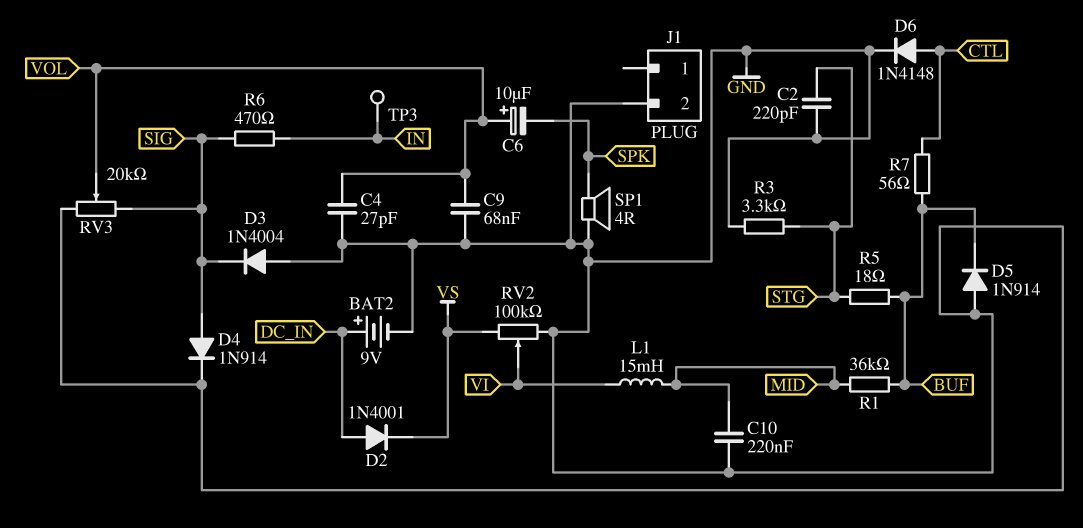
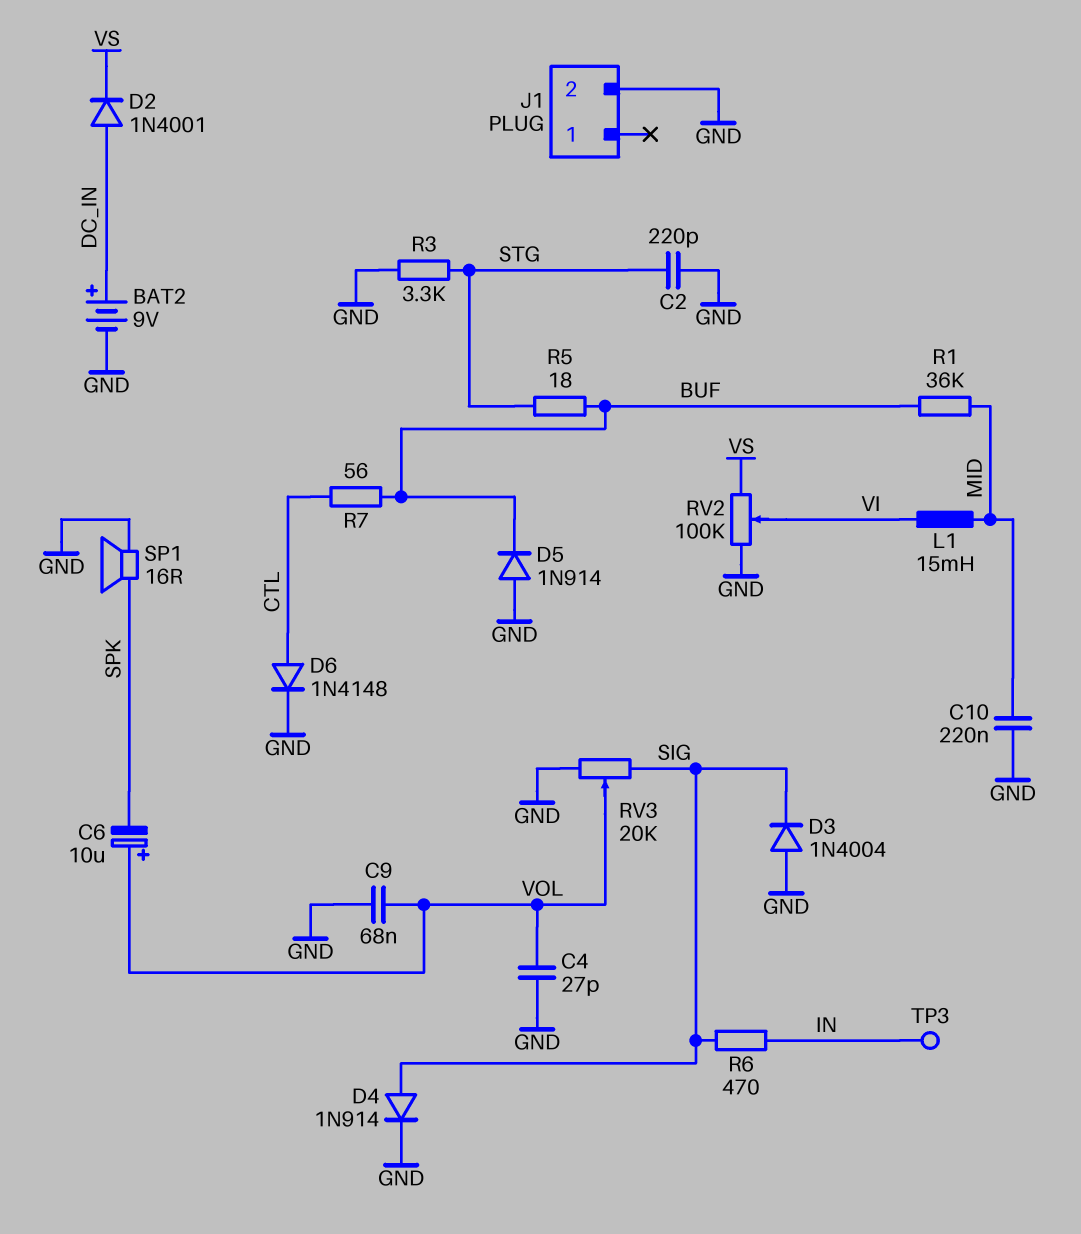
SP1: speaker 4R (GND, SPK) -> speaker 16R (GND, SPK)

